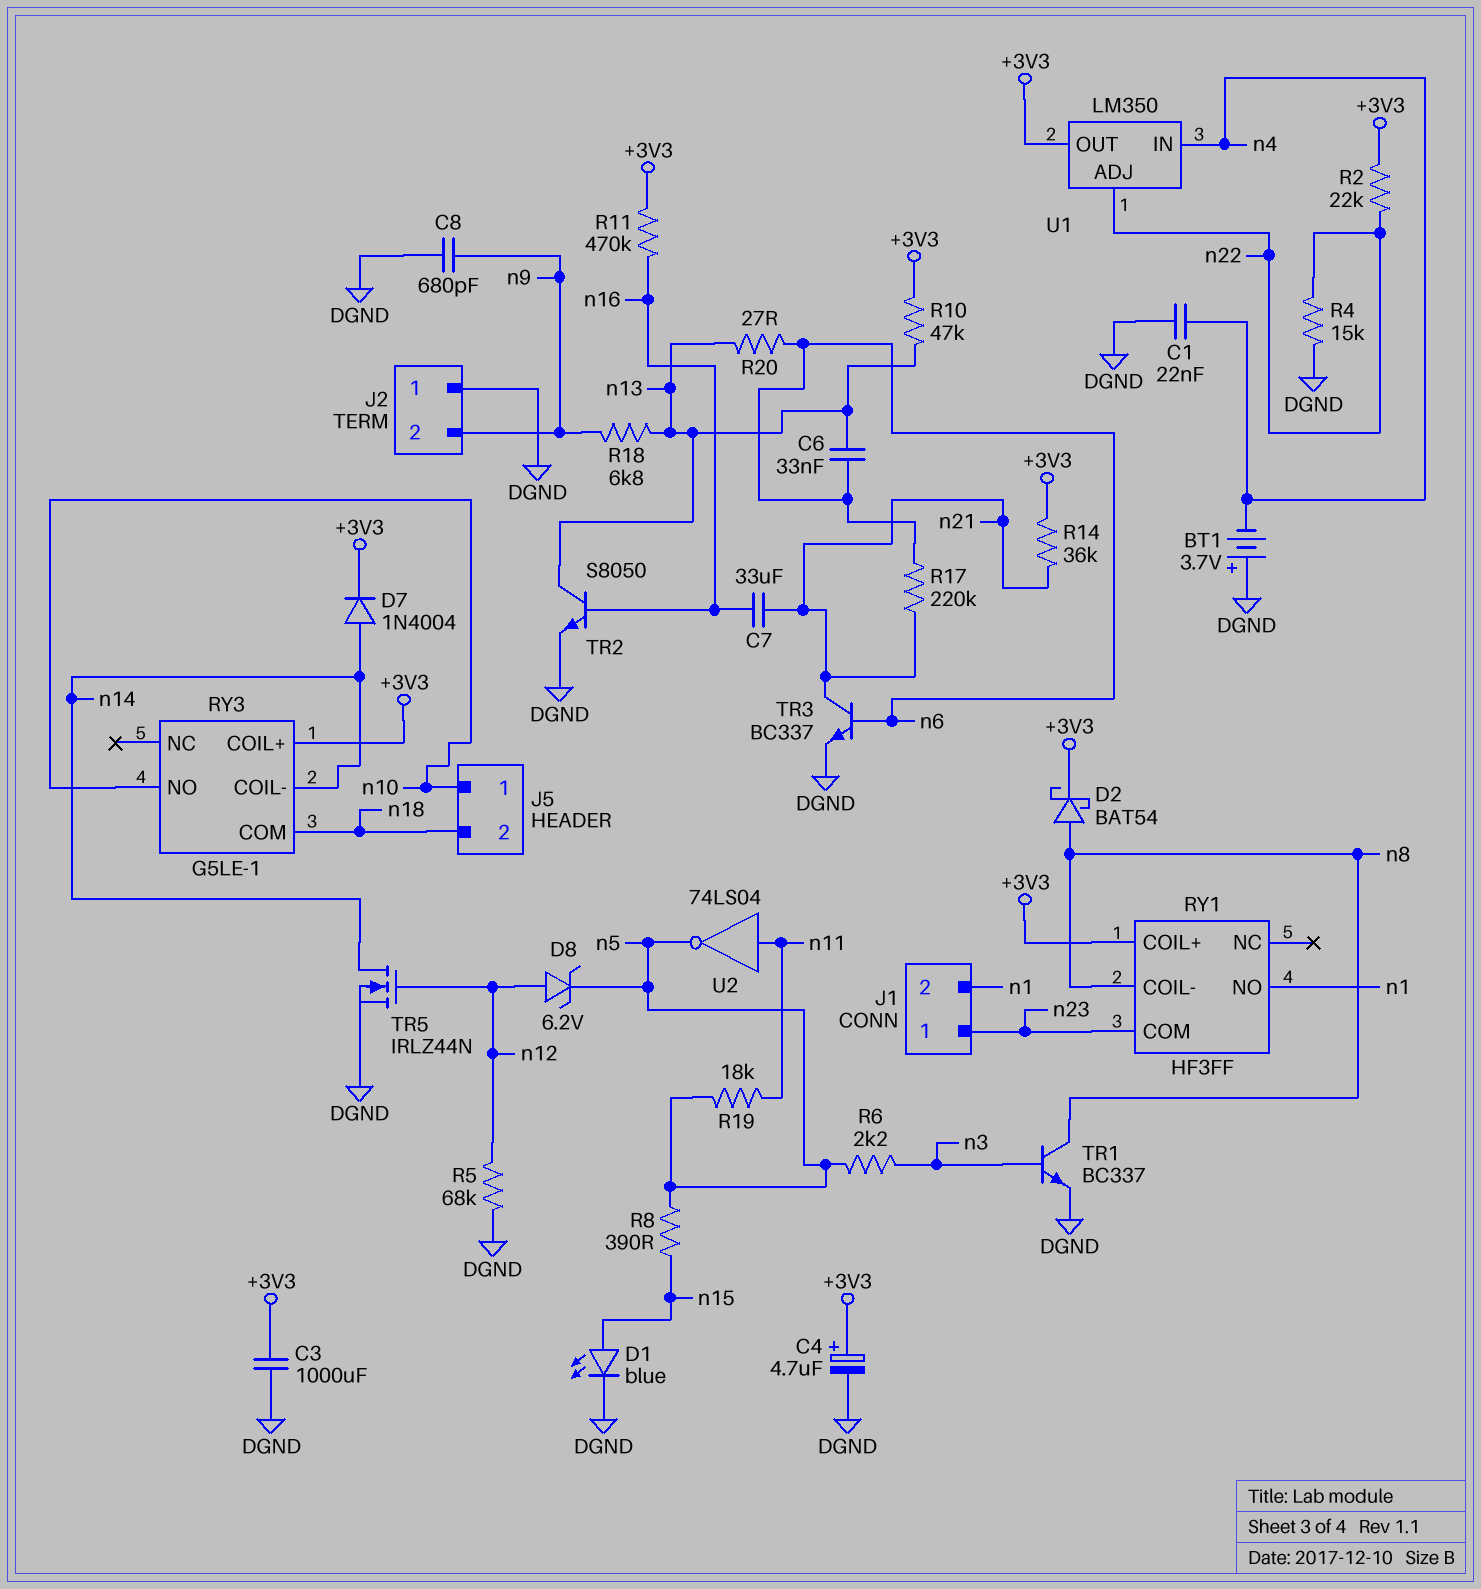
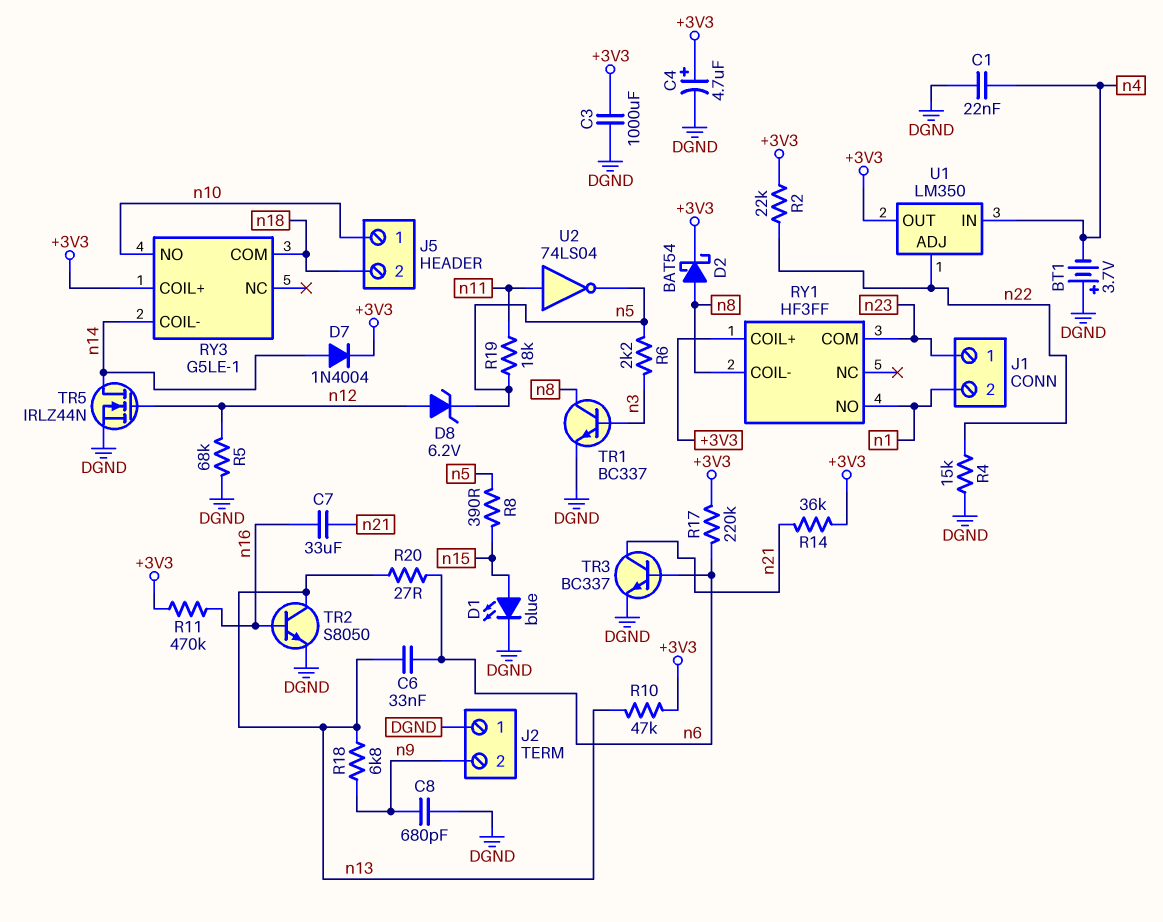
R17: 220k (n6, n21) -> 220k (+3V3, n6)

